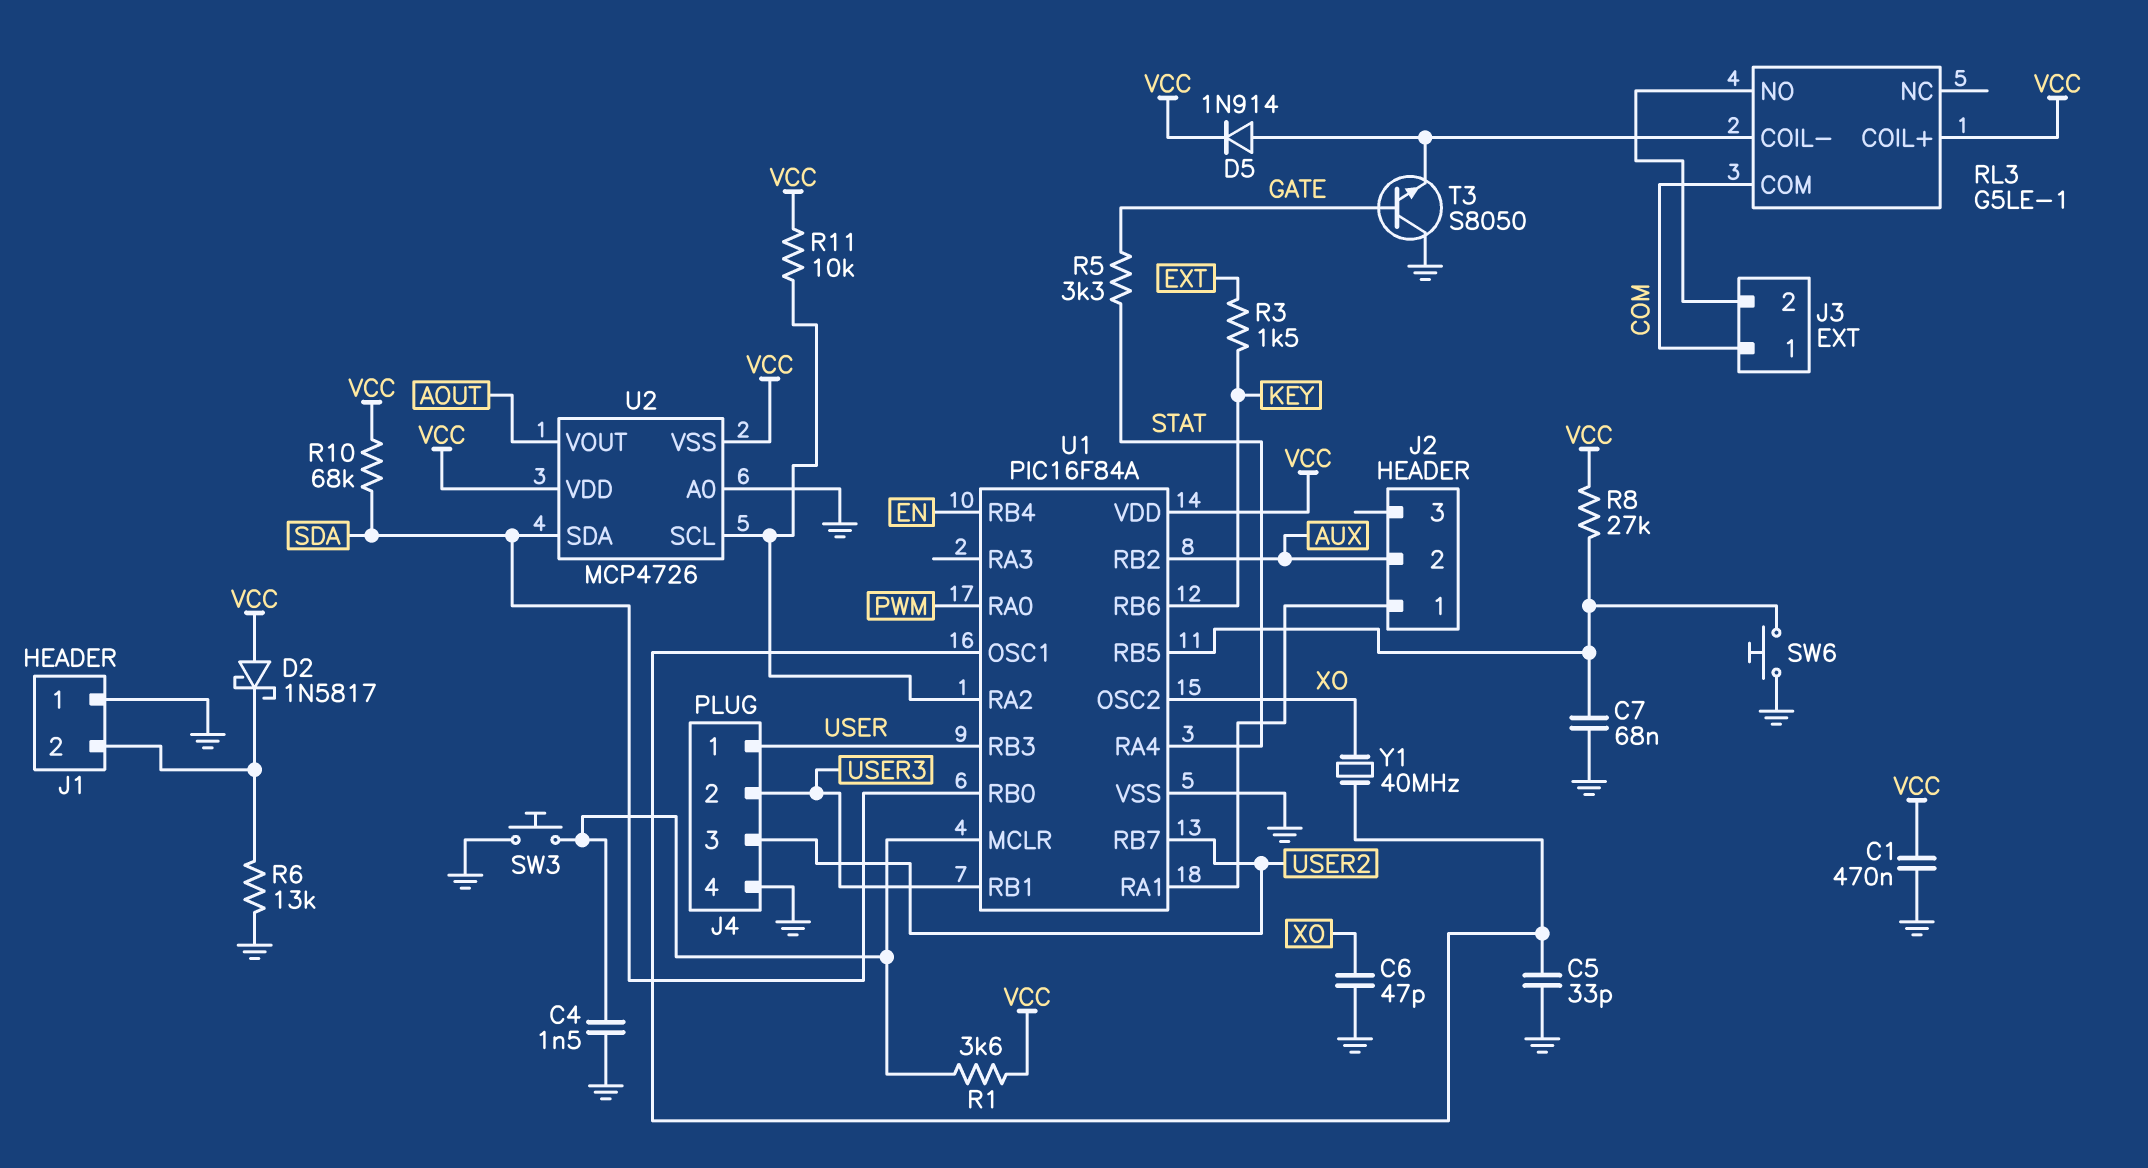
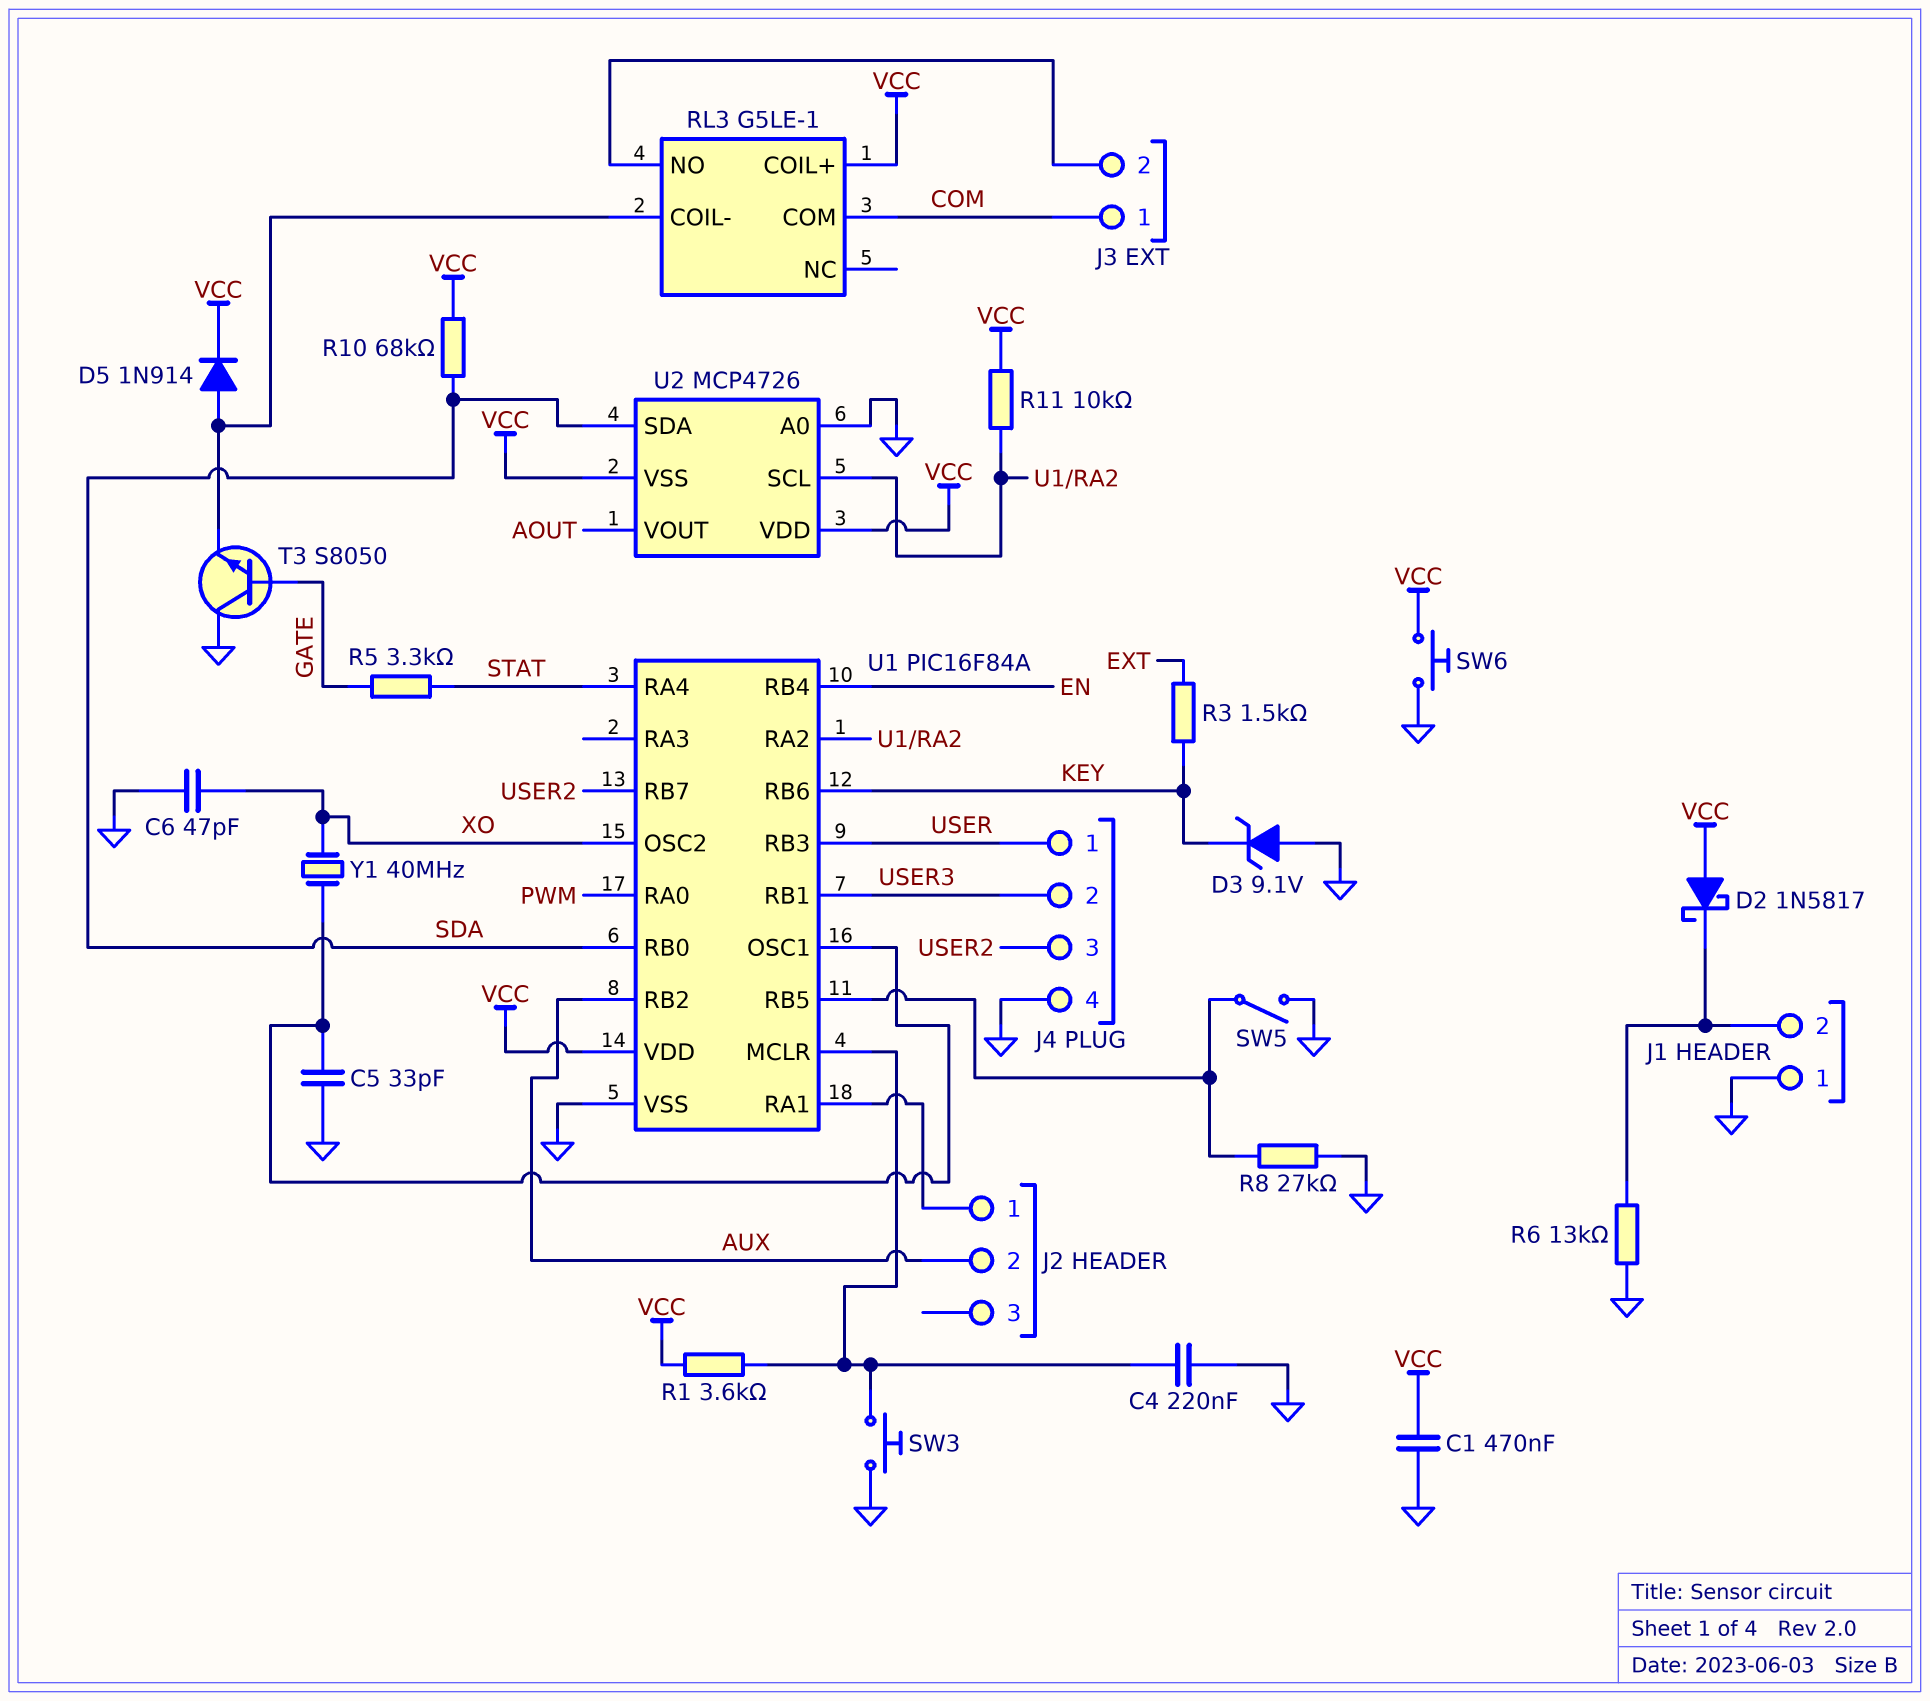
C4: 1.5nF (GND, U1/MCLR) -> 220nF (GND, U1/MCLR)
C7: 68nF (GND, U1/RB5) -> none
D3: none -> zener 9.1V (A GND, K KEY)
R8: 27k (U1/RB5, VCC) -> 27k (GND, U1/RB5)
SW5: none -> switch (GND, U1/RB5)
SW6: button (GND, U1/RB5) -> button (GND, VCC)

